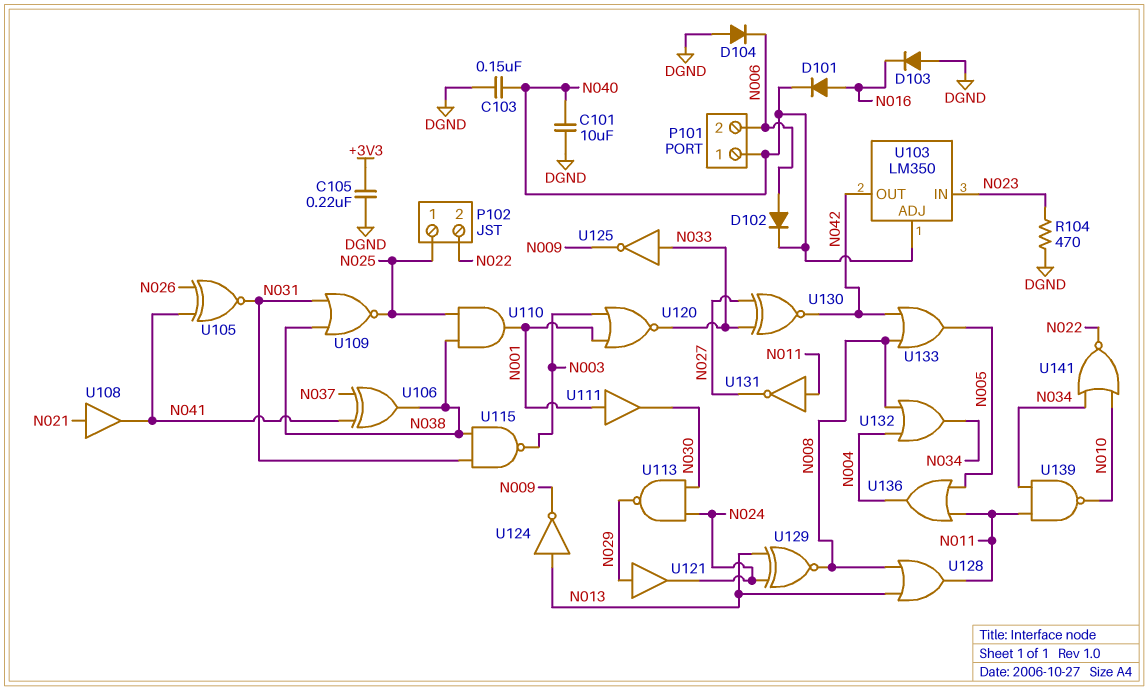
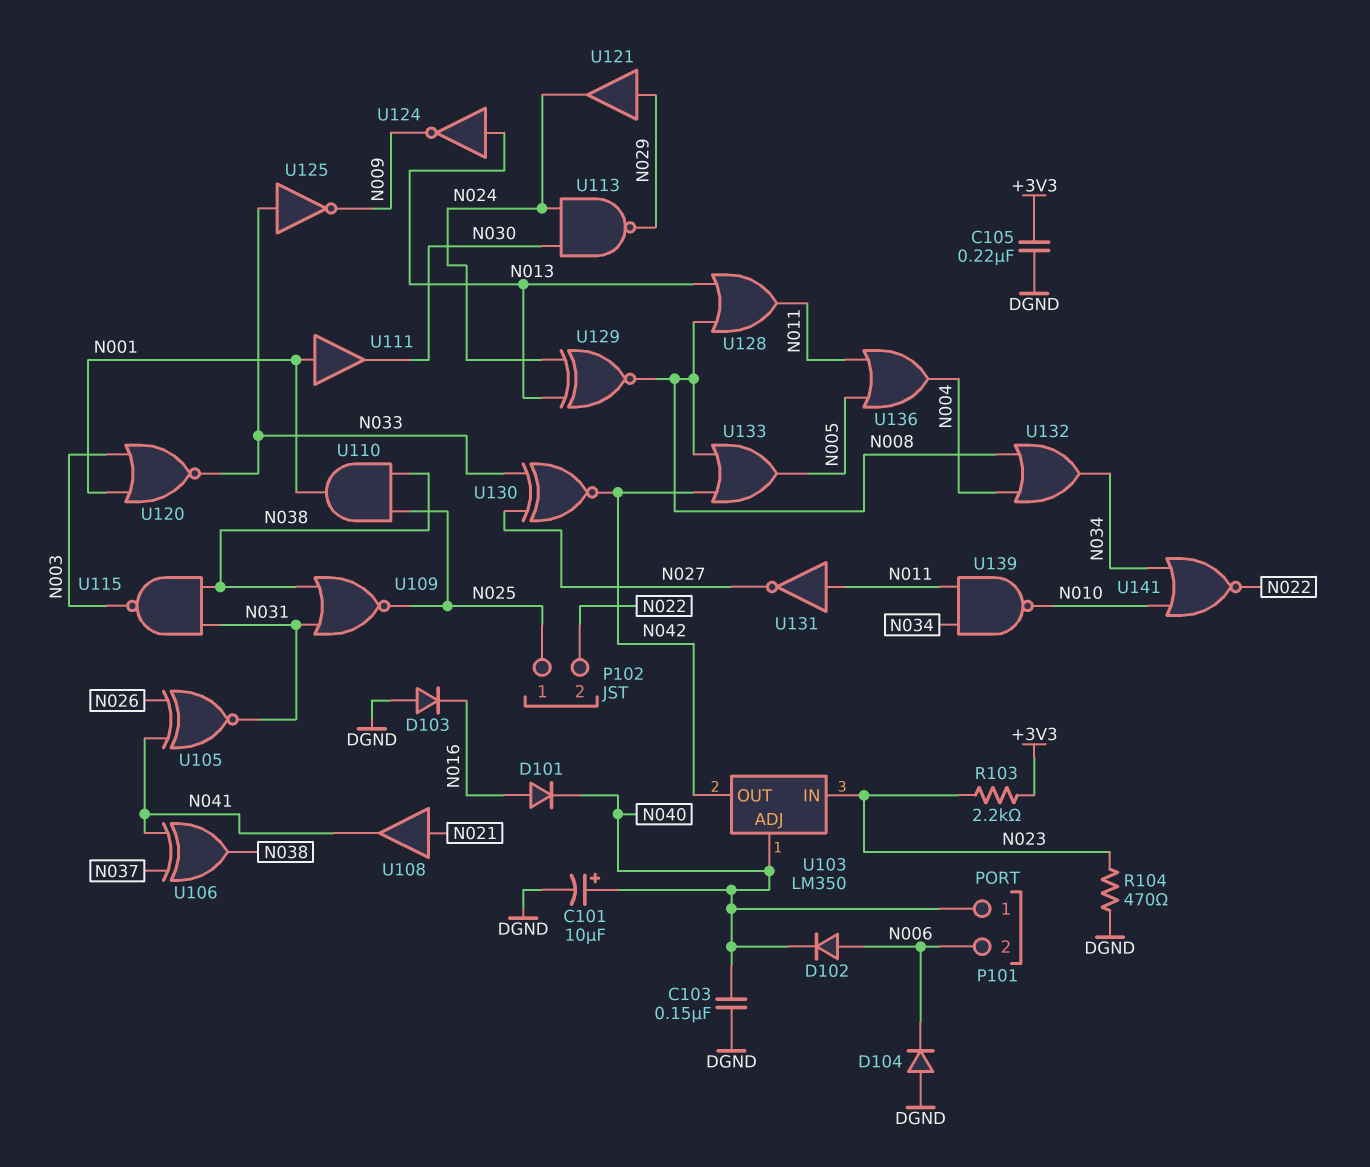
C101: 10uF (DGND, N040) -> 10uF (plus N040, minus DGND)
R103: none -> 2.2k (+3V3, N023)

